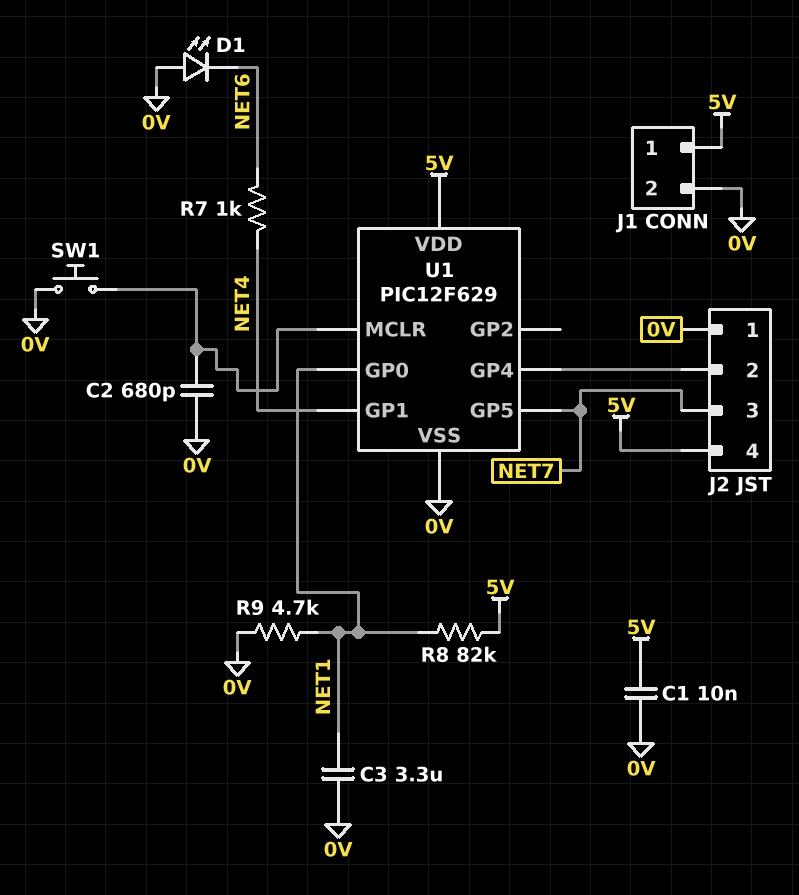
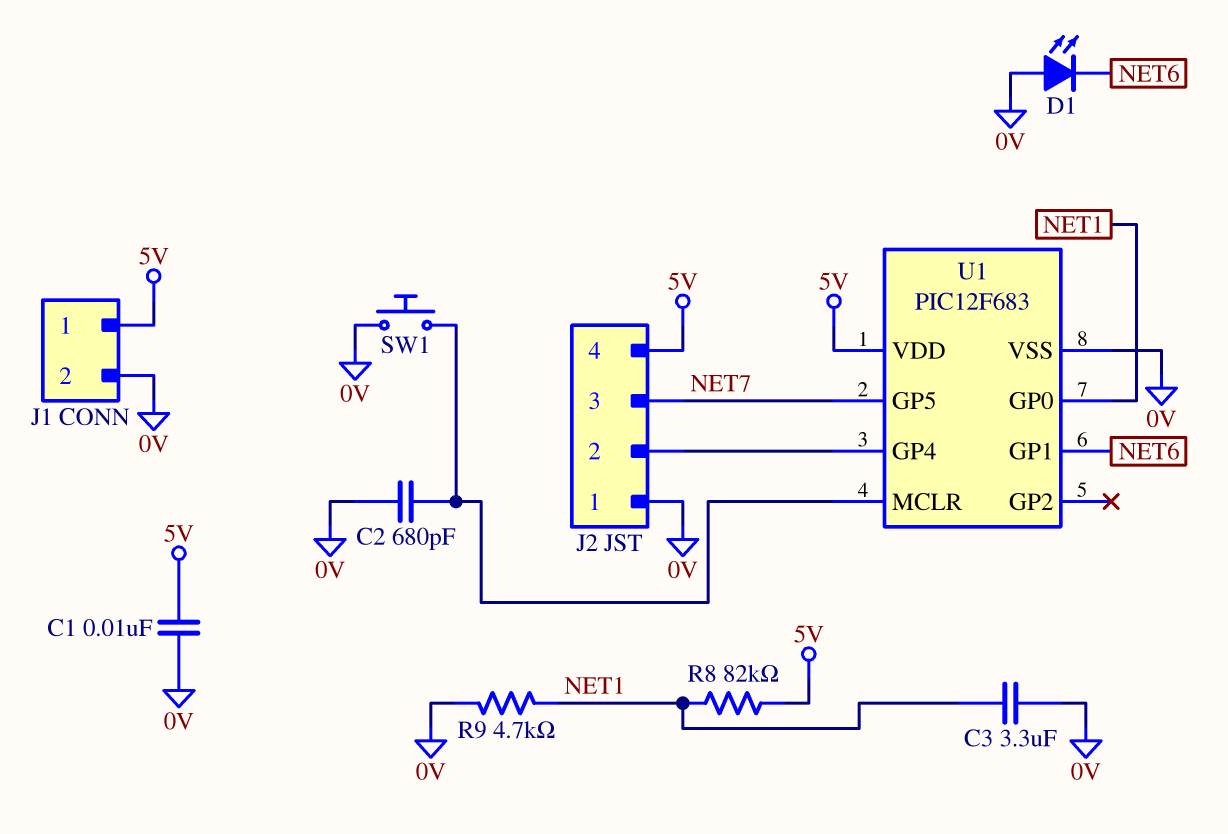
R7: 1k (NET4, NET6) -> none
U1: PIC12F629 -> PIC12F683
U1 pin GP1: NET4 -> NET6

